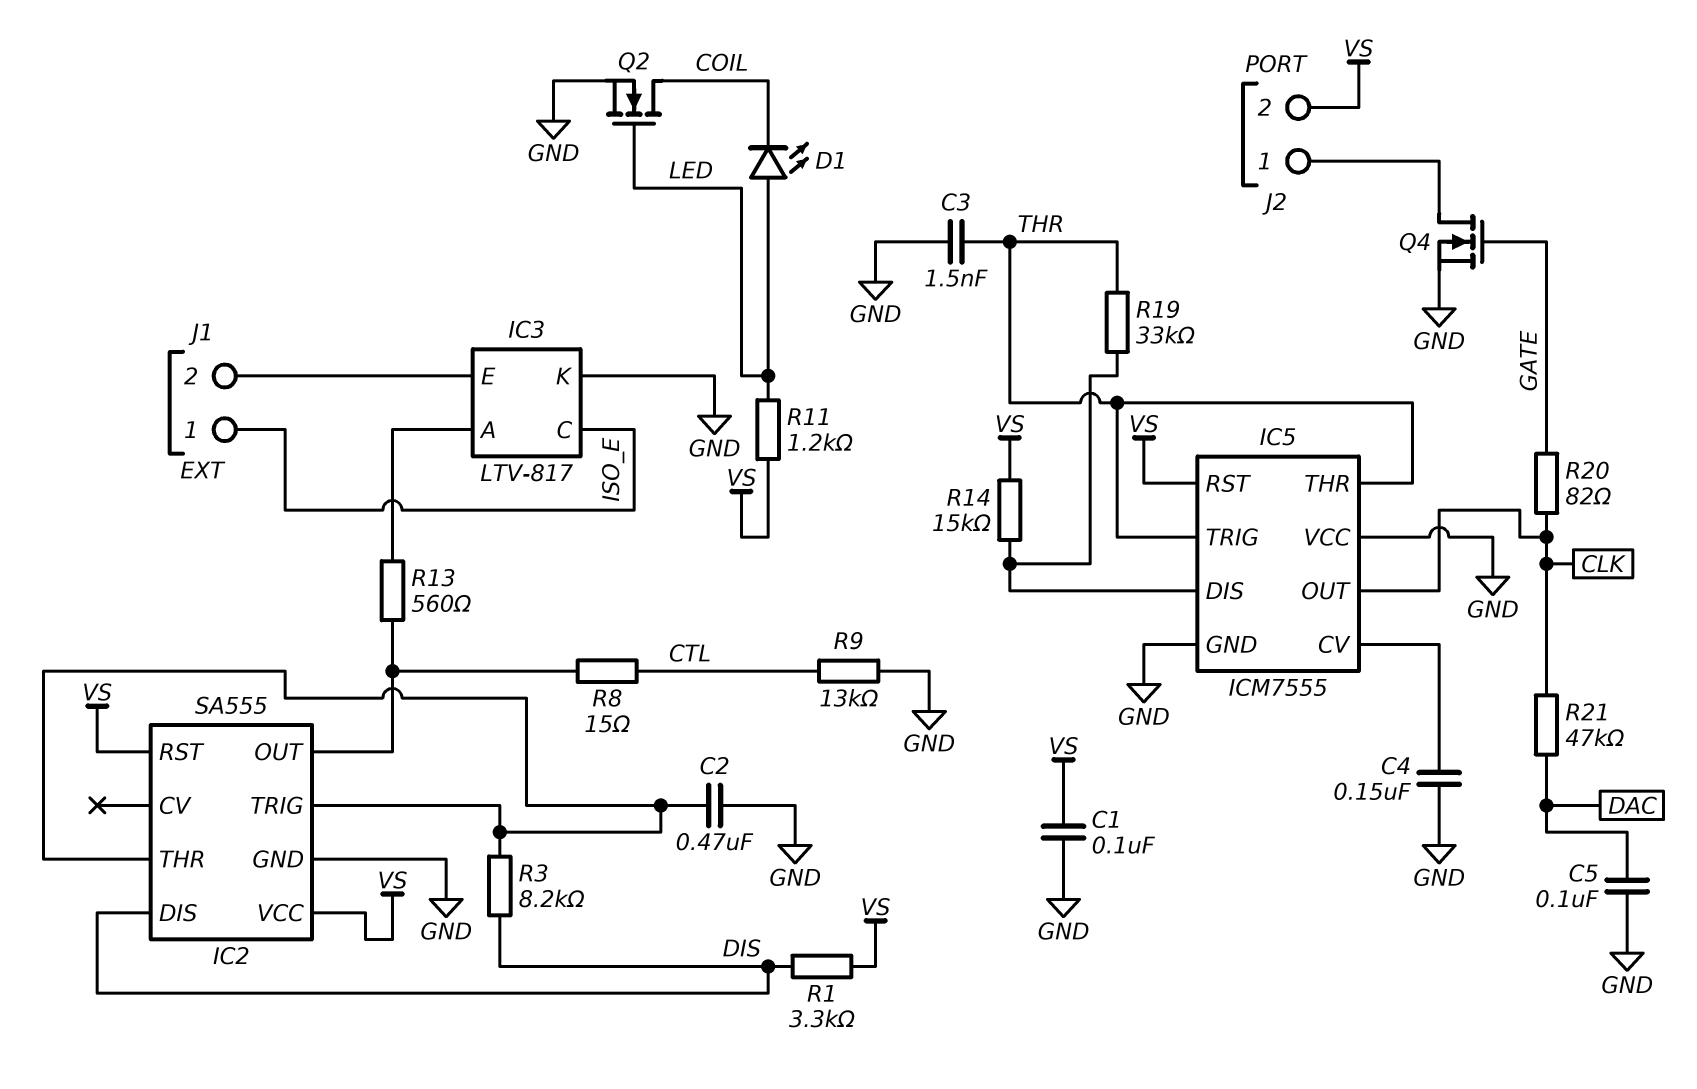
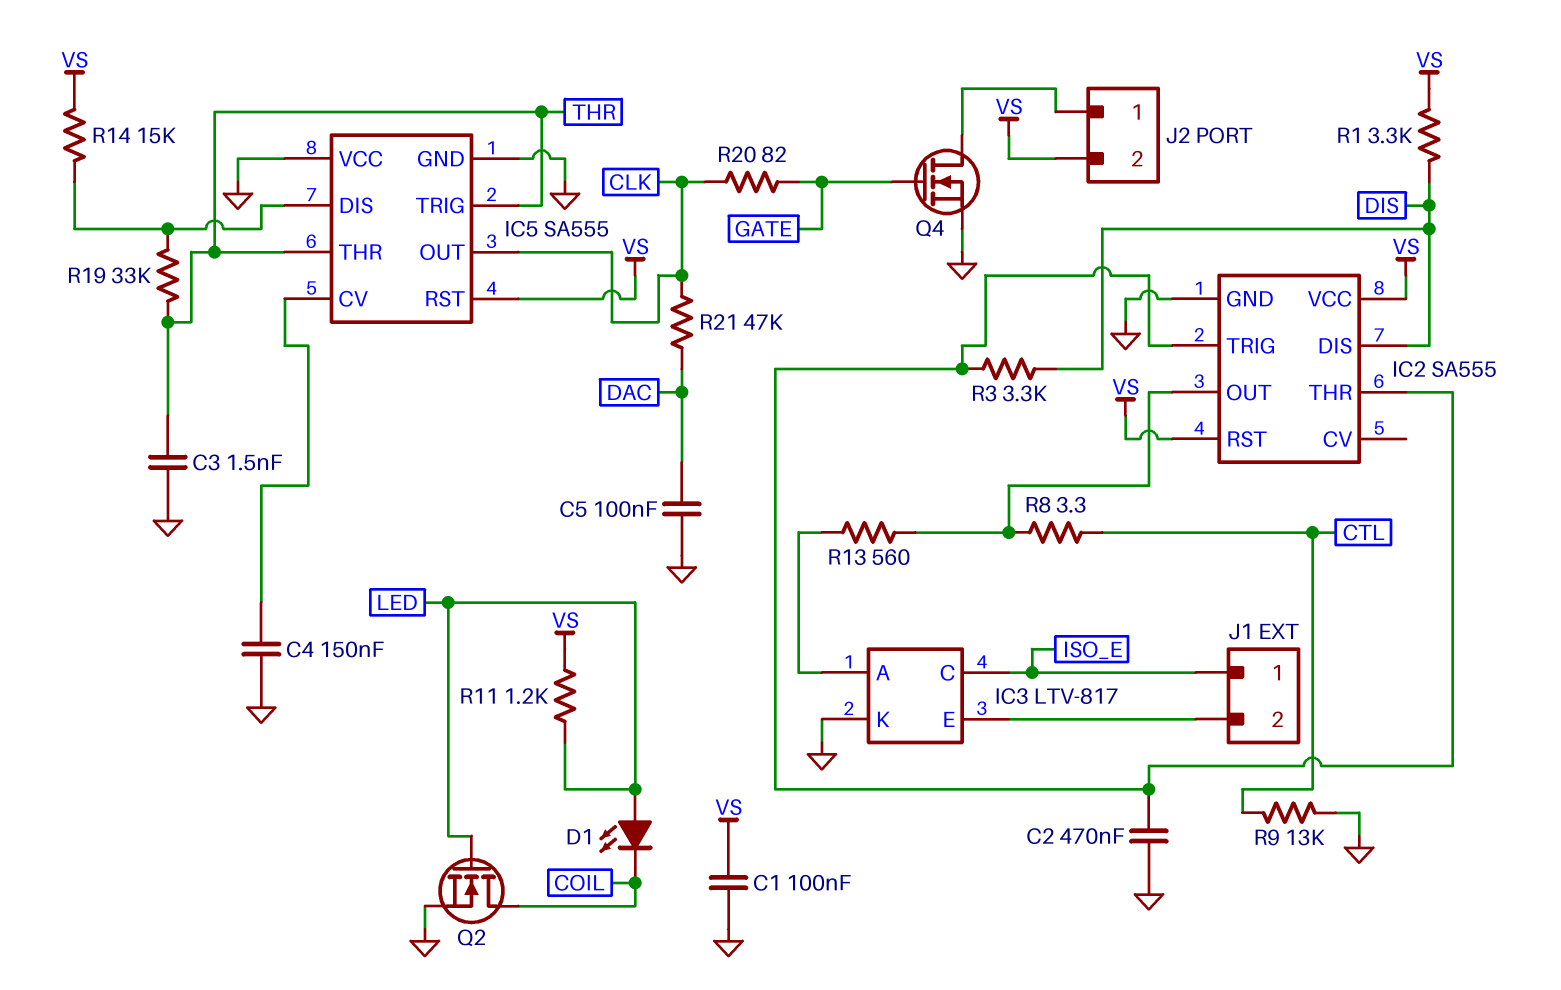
IC5: ICM7555 -> SA555
R3: 8.2k (DIS, IC2/THR) -> 3.3k (DIS, IC2/THR)
R8: 15 (CTL, IC2/OUT) -> 3.3 (CTL, IC2/OUT)

